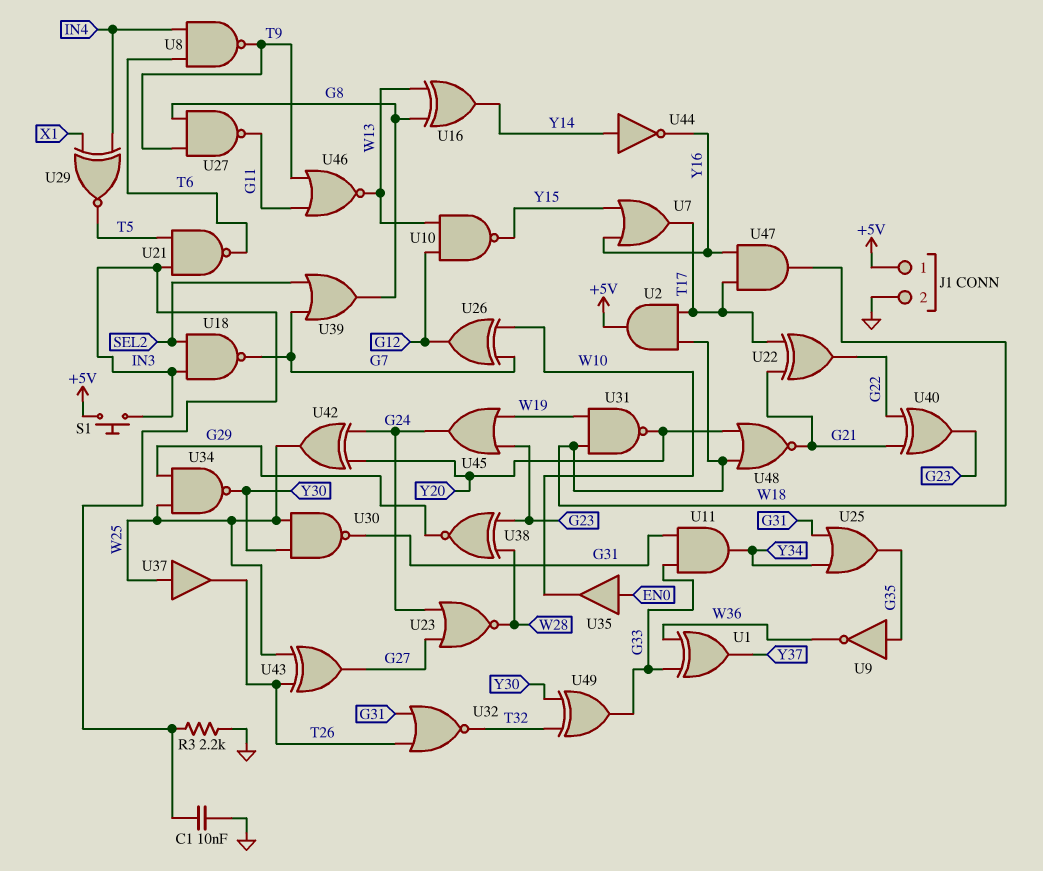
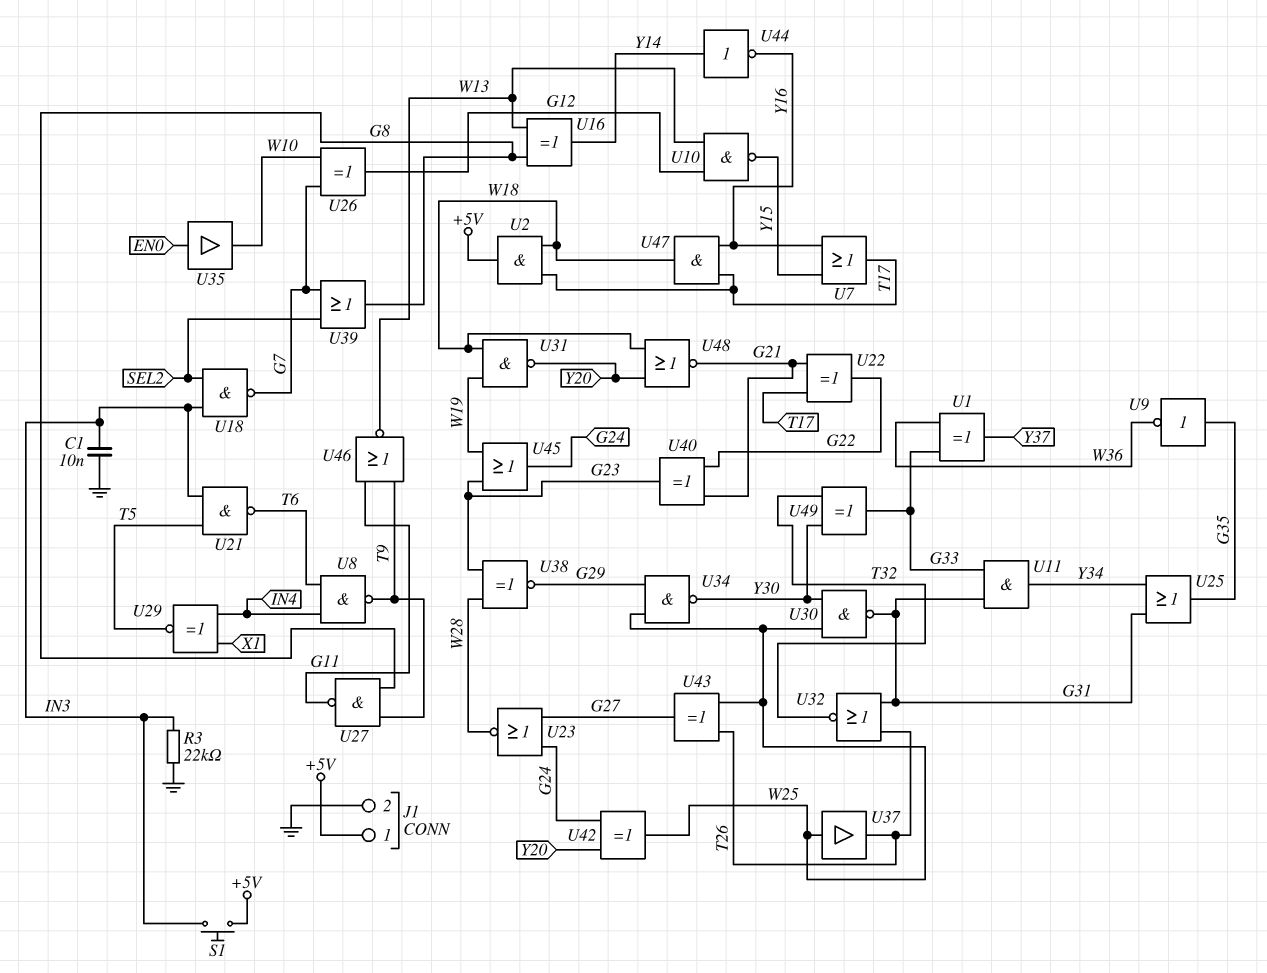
R3: 2.2k (GND, IN3) -> 22k (GND, IN3)

